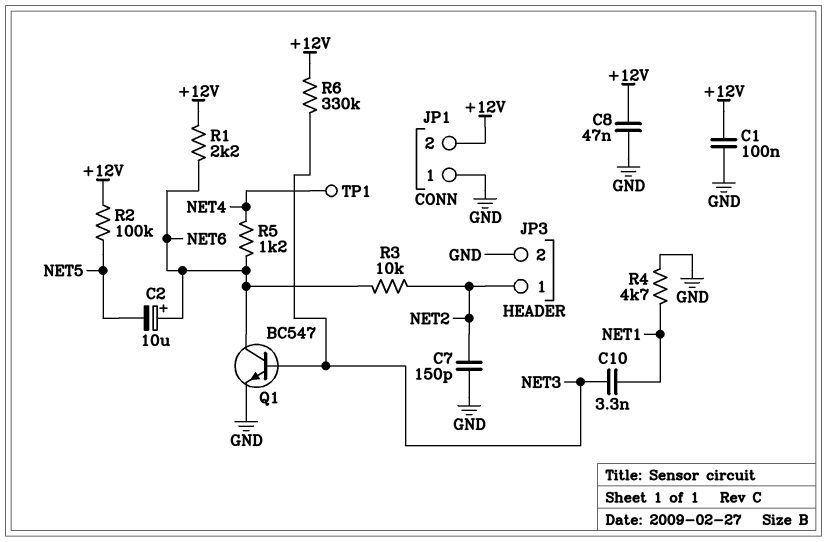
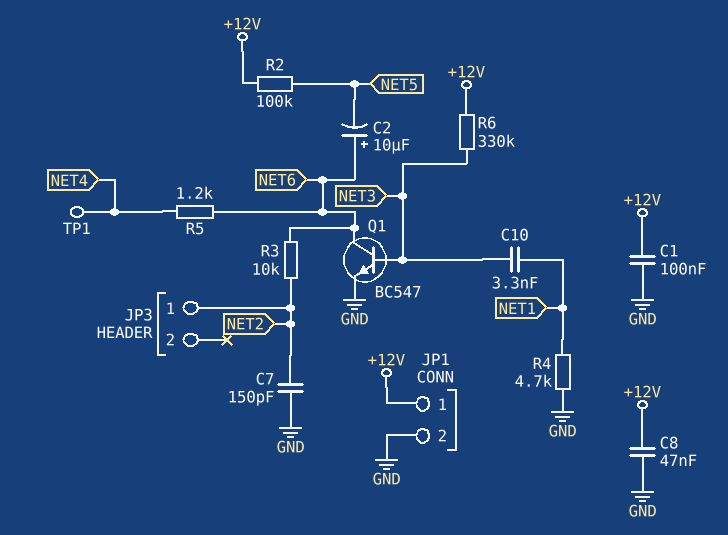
JP1 pin 1: GND -> +12V
JP1 pin 2: +12V -> GND
JP3 pin 2: GND -> none
R1: 2.2k (+12V, NET6) -> none

